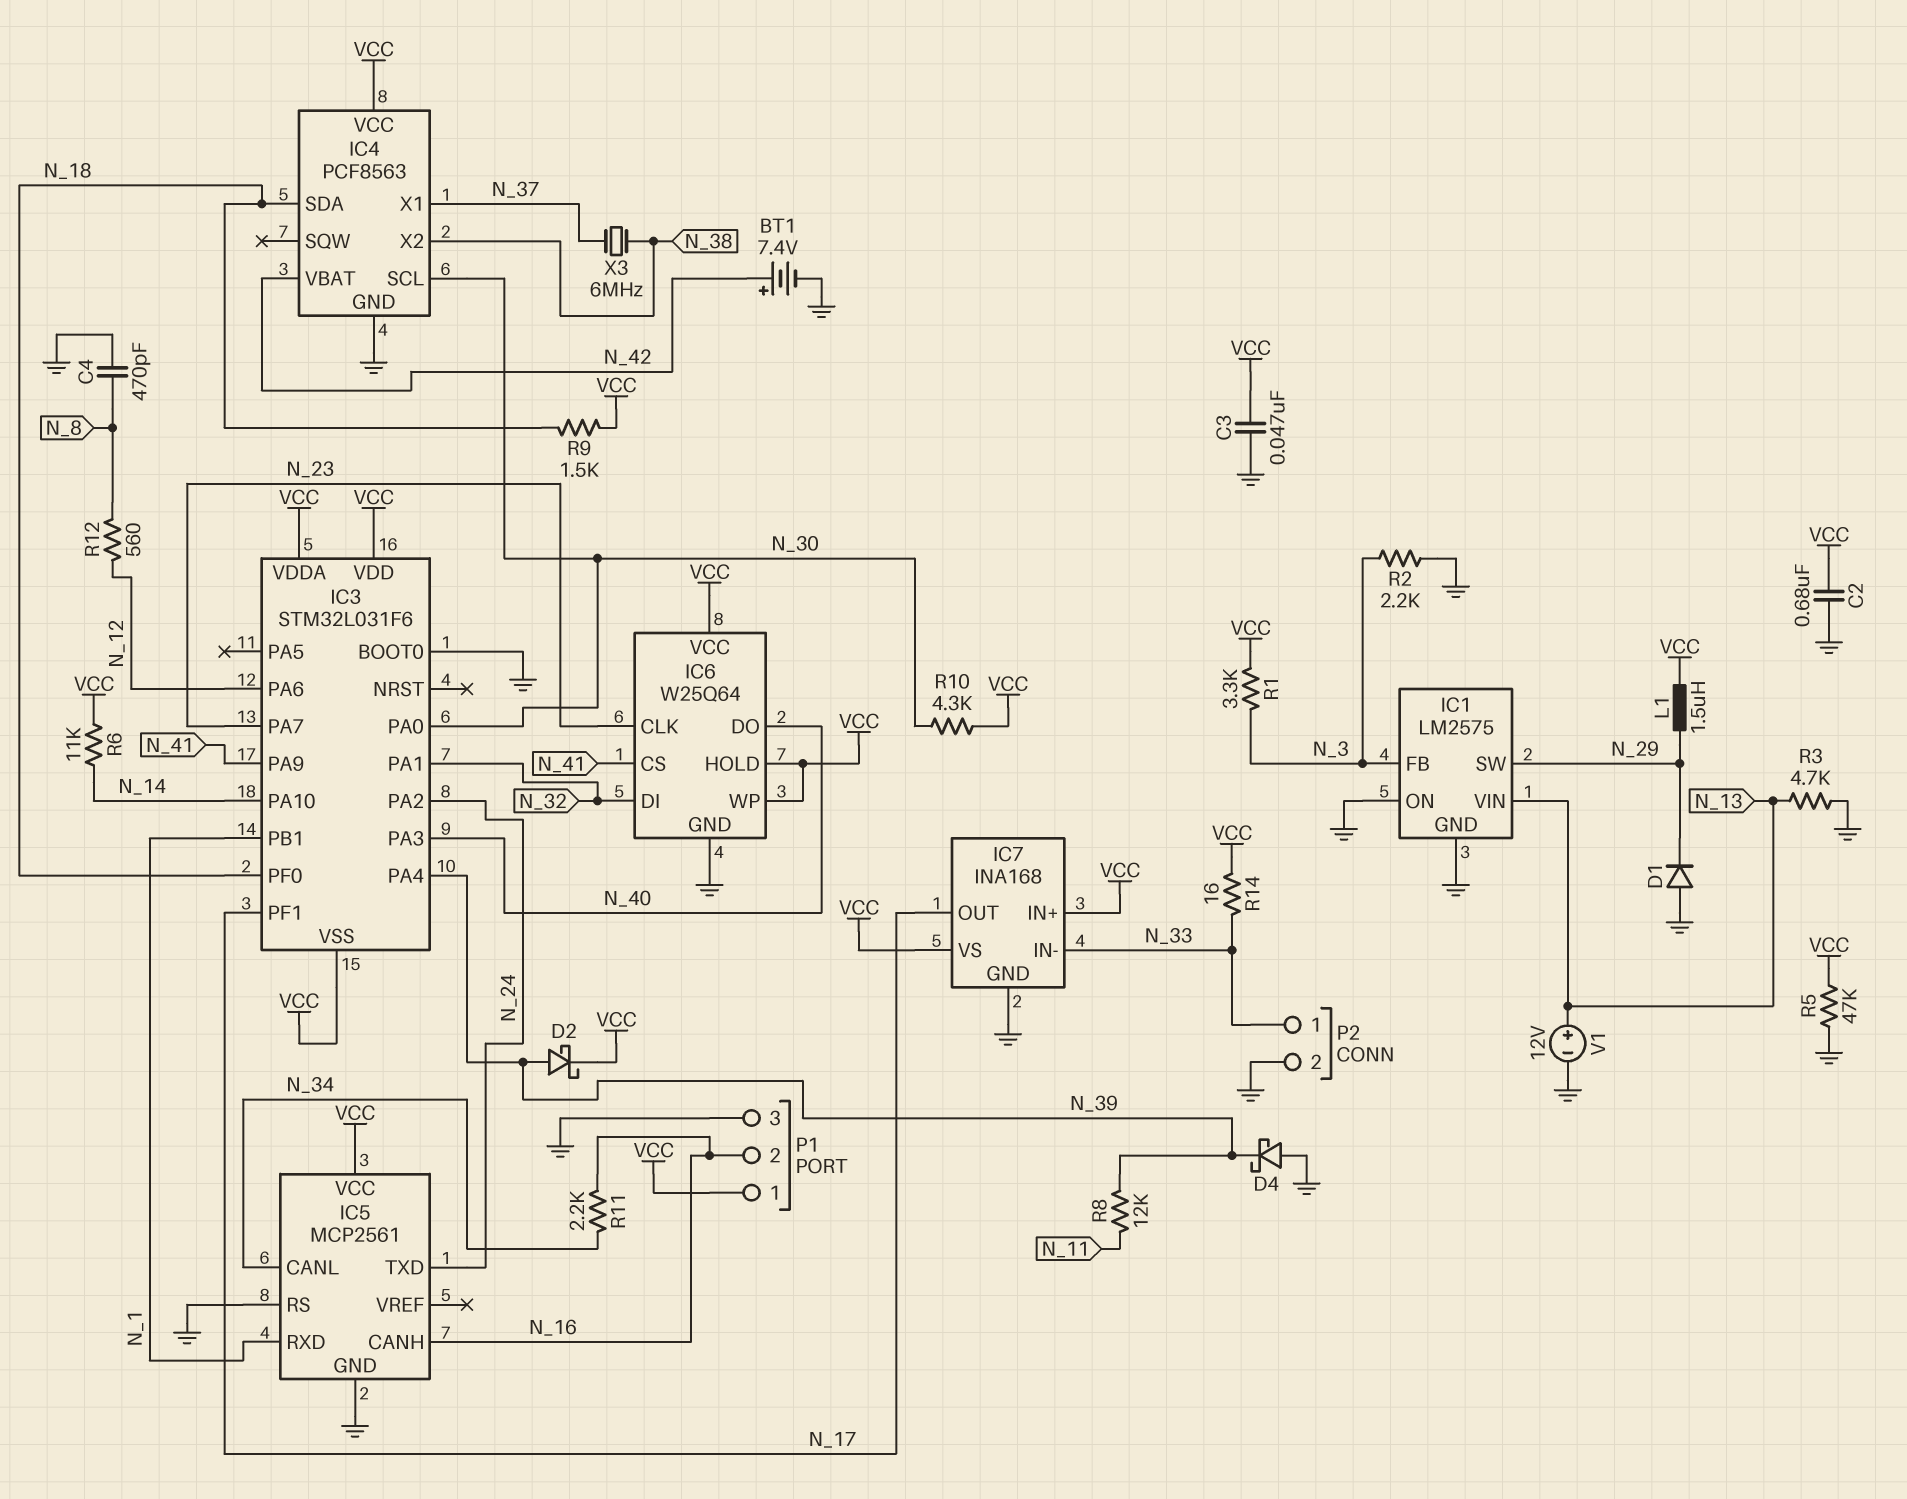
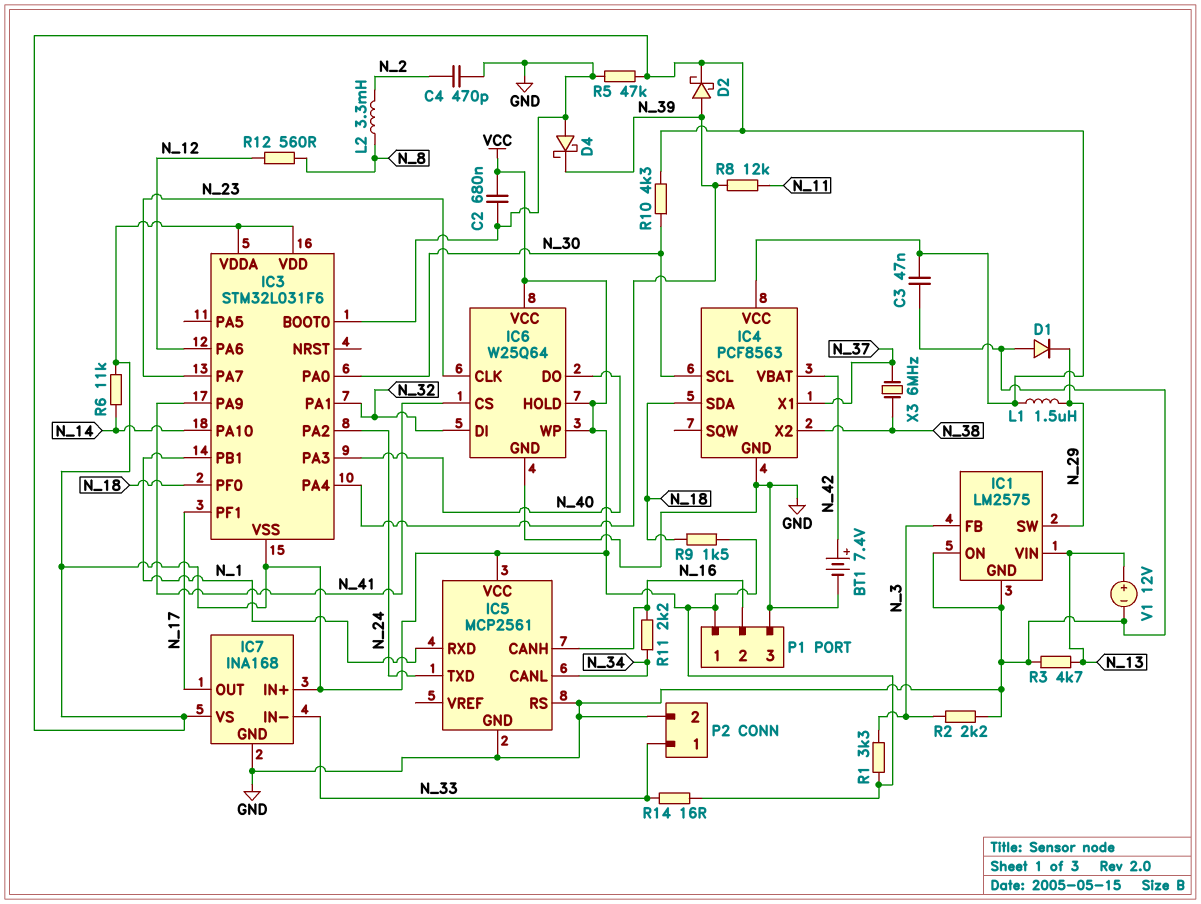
C4: 470pF (GND, N_8) -> 470pF (GND, N_2)
L2: none -> 3.3mH (N_2, N_8)

